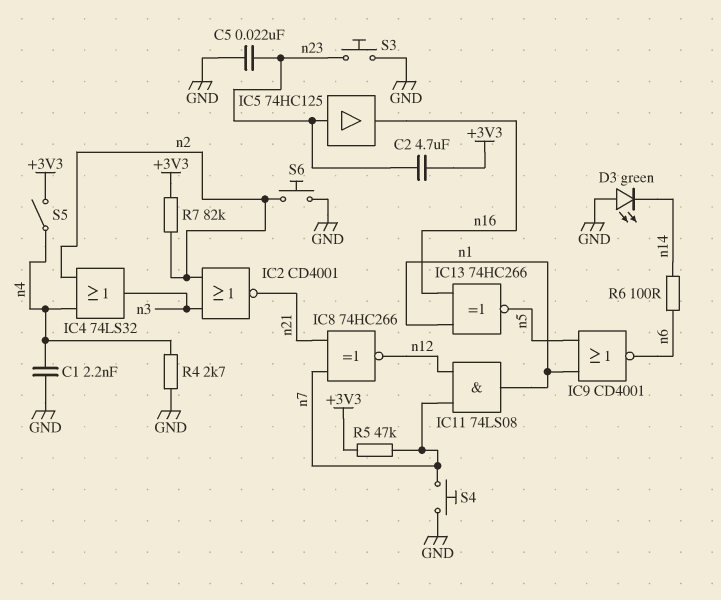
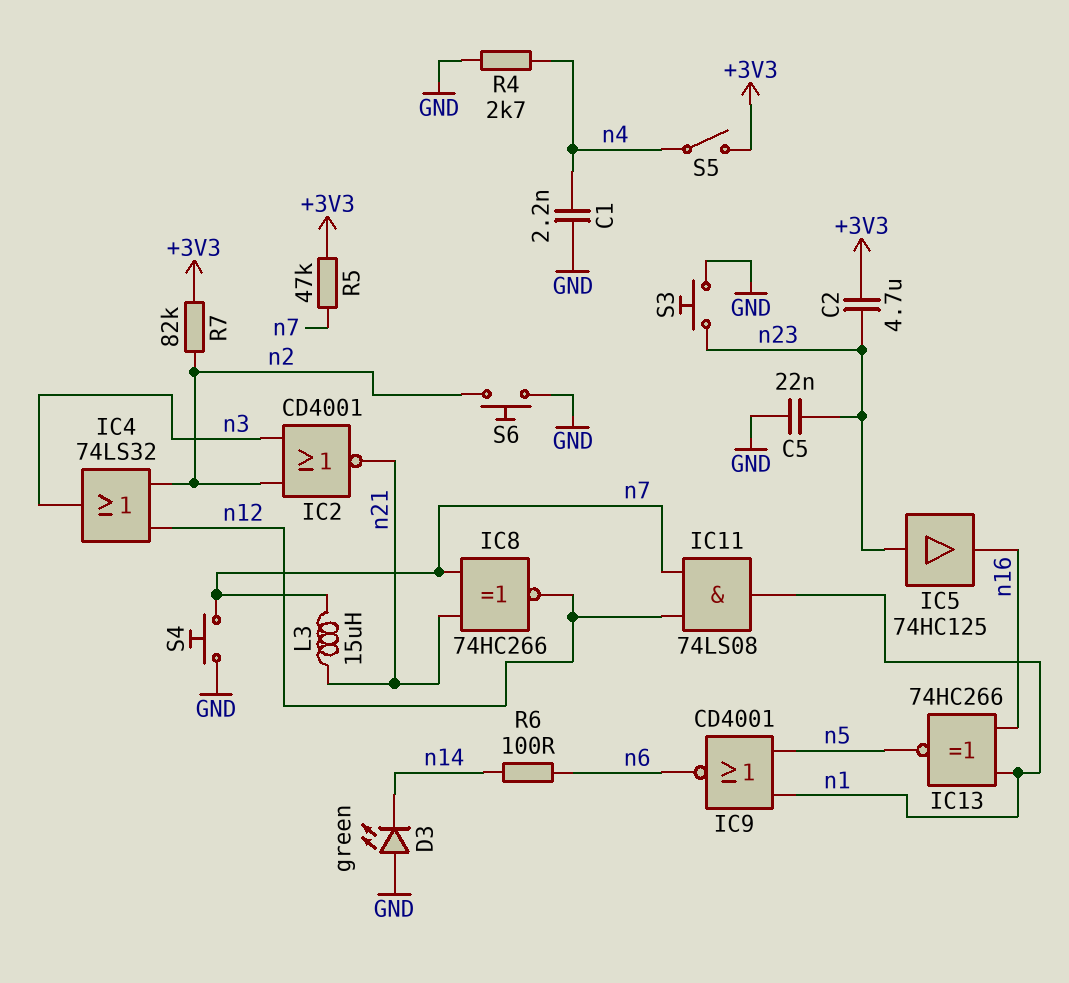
IC4: OR 74LS32 (in n2, in n4, out n3) -> OR 74LS32 (in n2, in n12, out n3)
L3: none -> 15uH (n7, n21)

